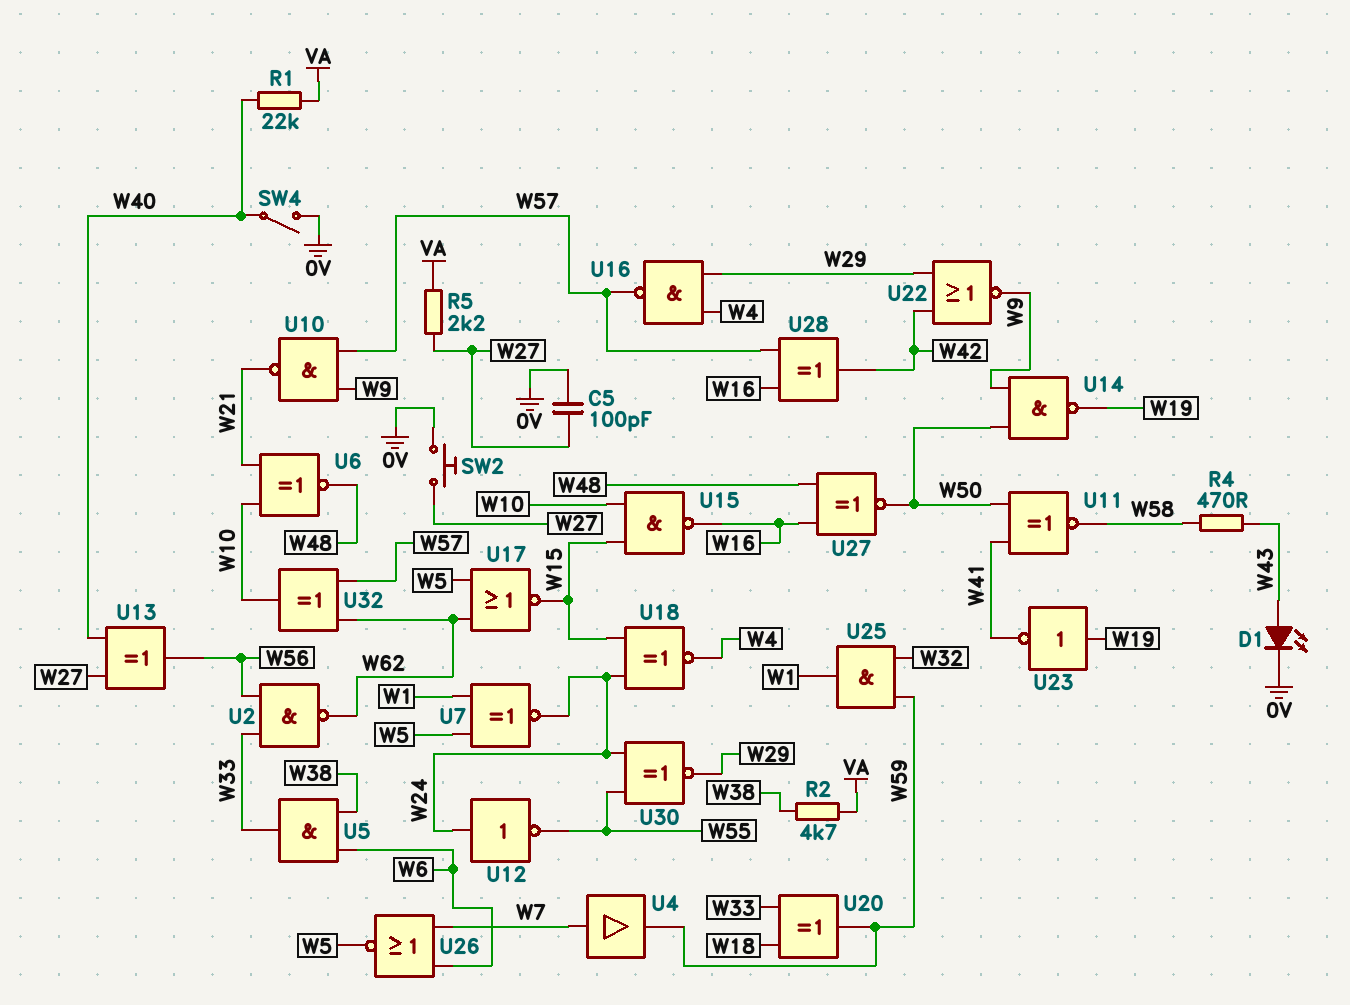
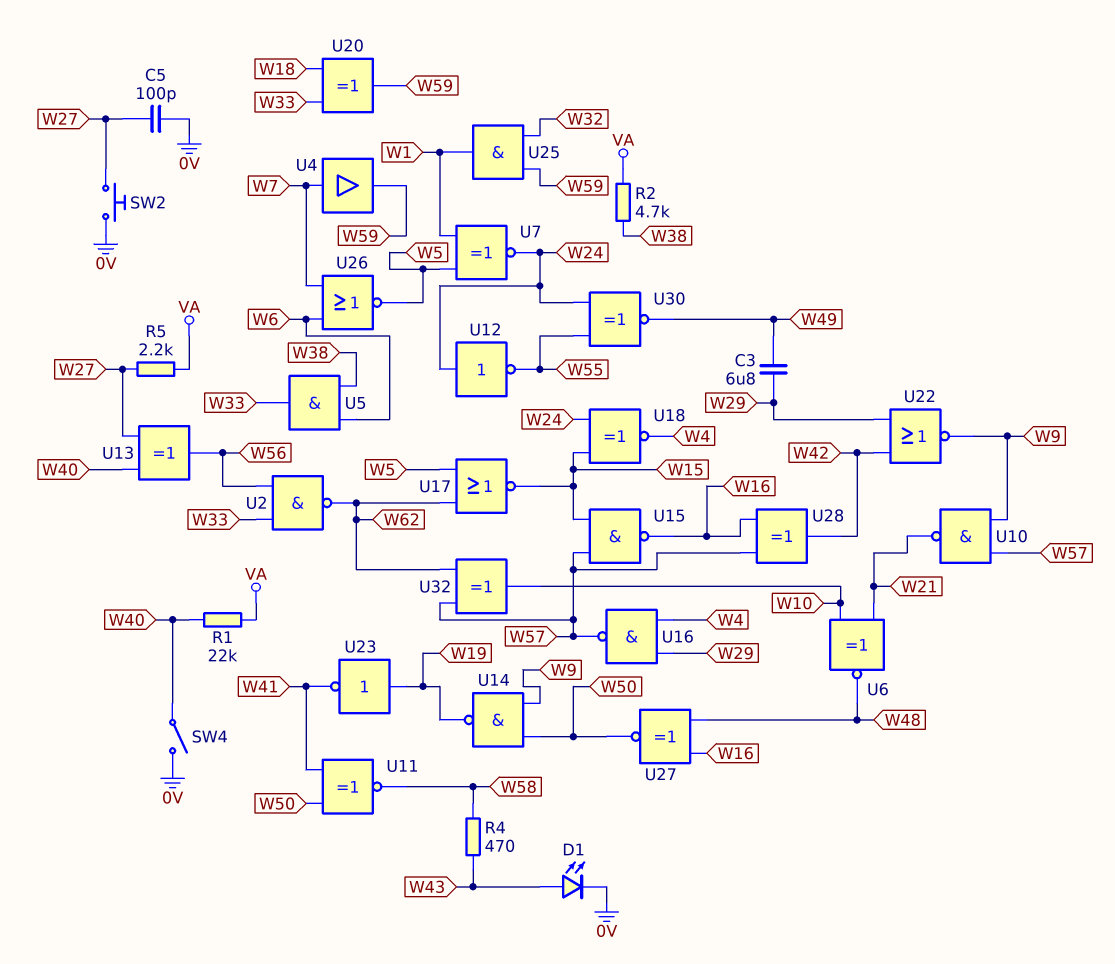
C3: none -> 6.8uF (W29, W49)
U15: NAND (in W10, in W15, out W16) -> NAND (in W15, in W57, out W16)
U30: XNOR (in W24, in W55, out W29) -> XNOR (in W24, in W55, out W49)

